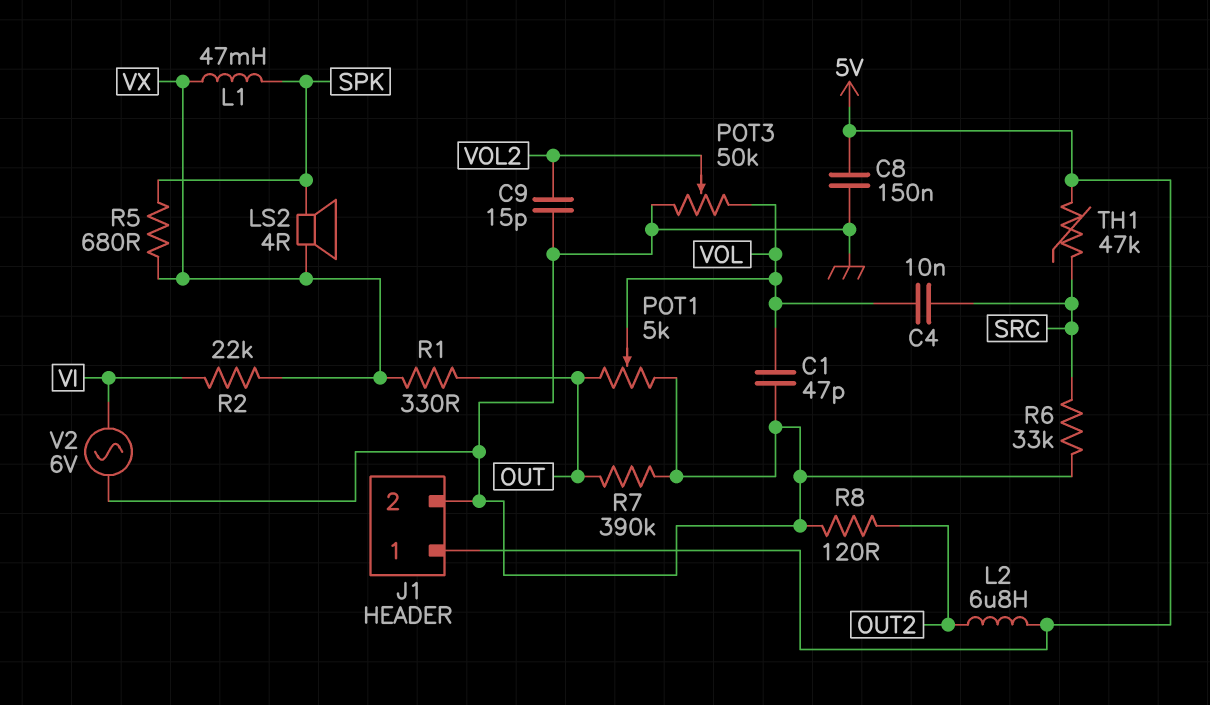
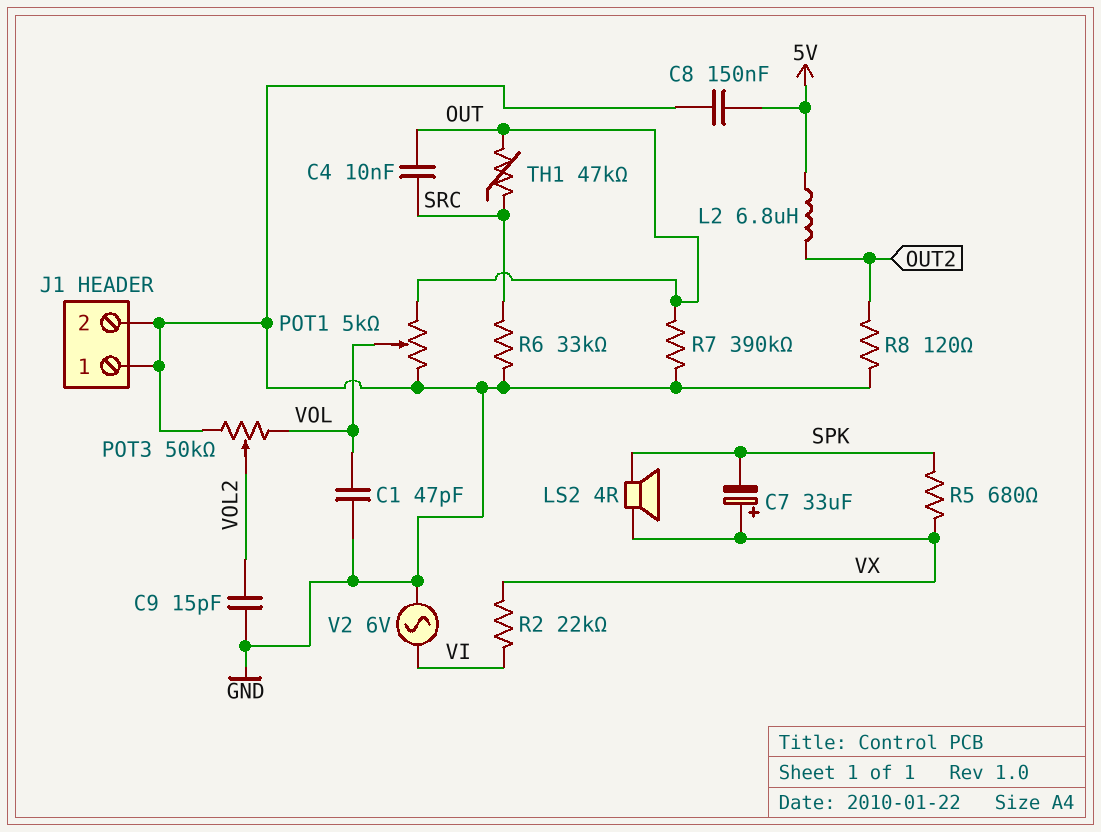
C4: 10nF (SRC, VOL) -> 10nF (OUT, SRC)
C7: none -> 33uF (plus VX, minus SPK)
J1 pin 1: 5V -> GND
L1: 47mH (SPK, VX) -> none
R1: 330 (OUT, VX) -> none
TH1: 47k (5V, SRC) -> 47k (OUT, SRC)

